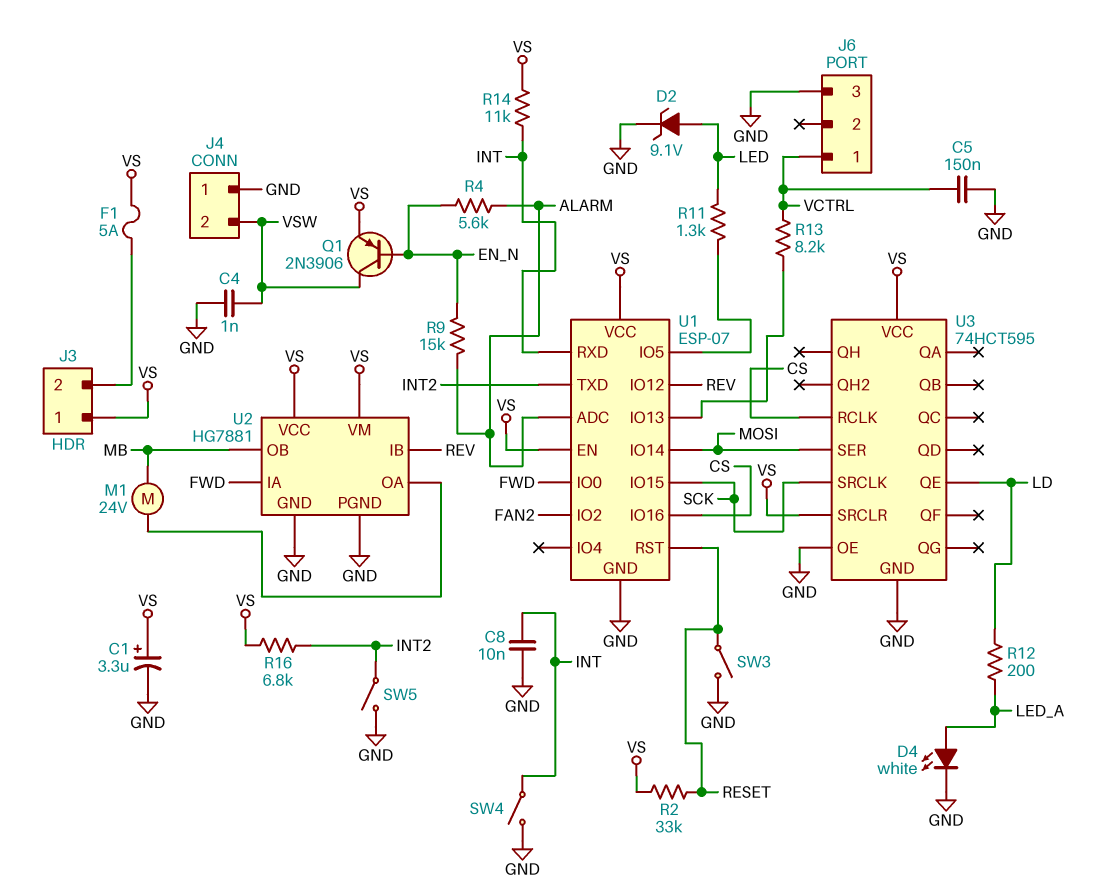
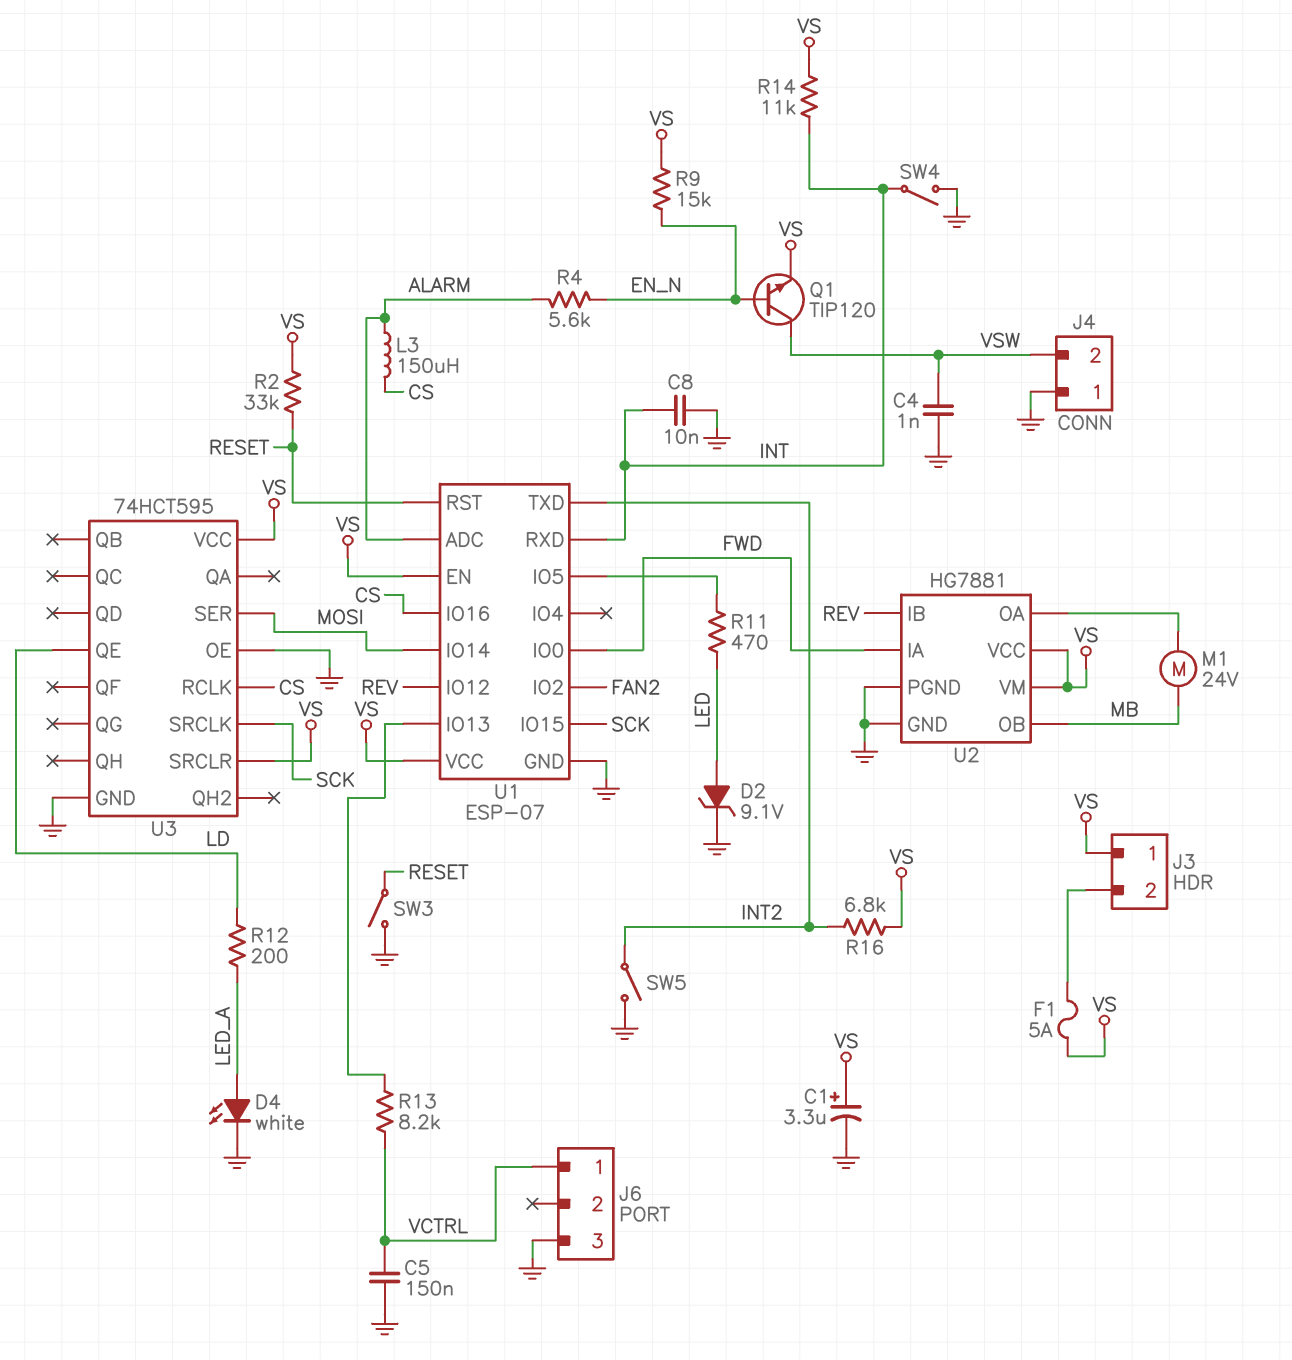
L3: none -> 150uH (ALARM, CS)
Q1: PNP 2N3906 (B EN_N, C VSW, E VS) -> NPN TIP120 (B EN_N, C VSW, E VS)
R9: 15k (ALARM, EN_N) -> 15k (EN_N, VS)
R11: 1.3k (LED, U1/IO5) -> 470 (LED, U1/IO5)

